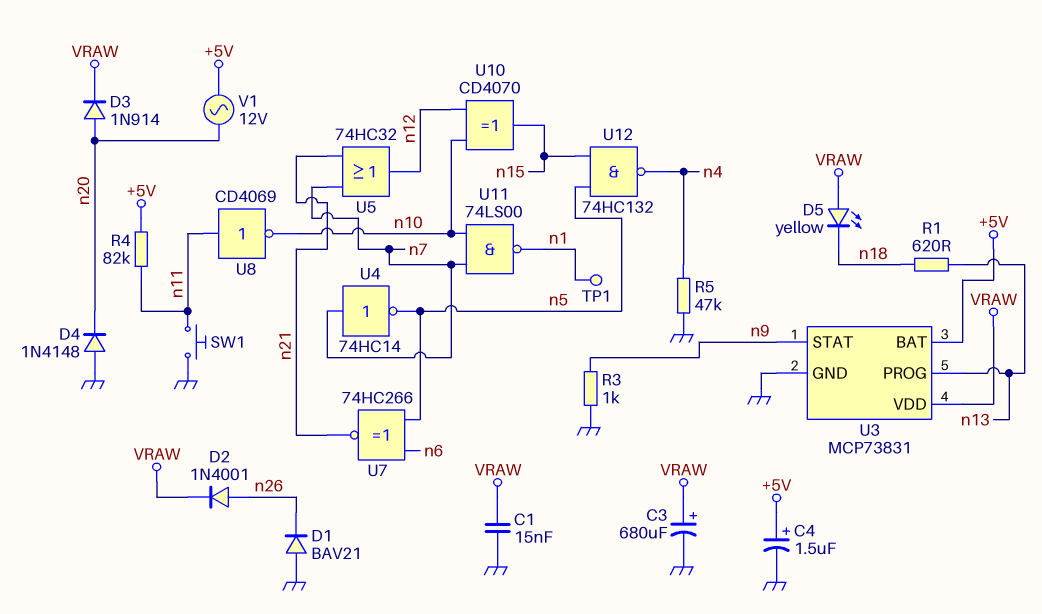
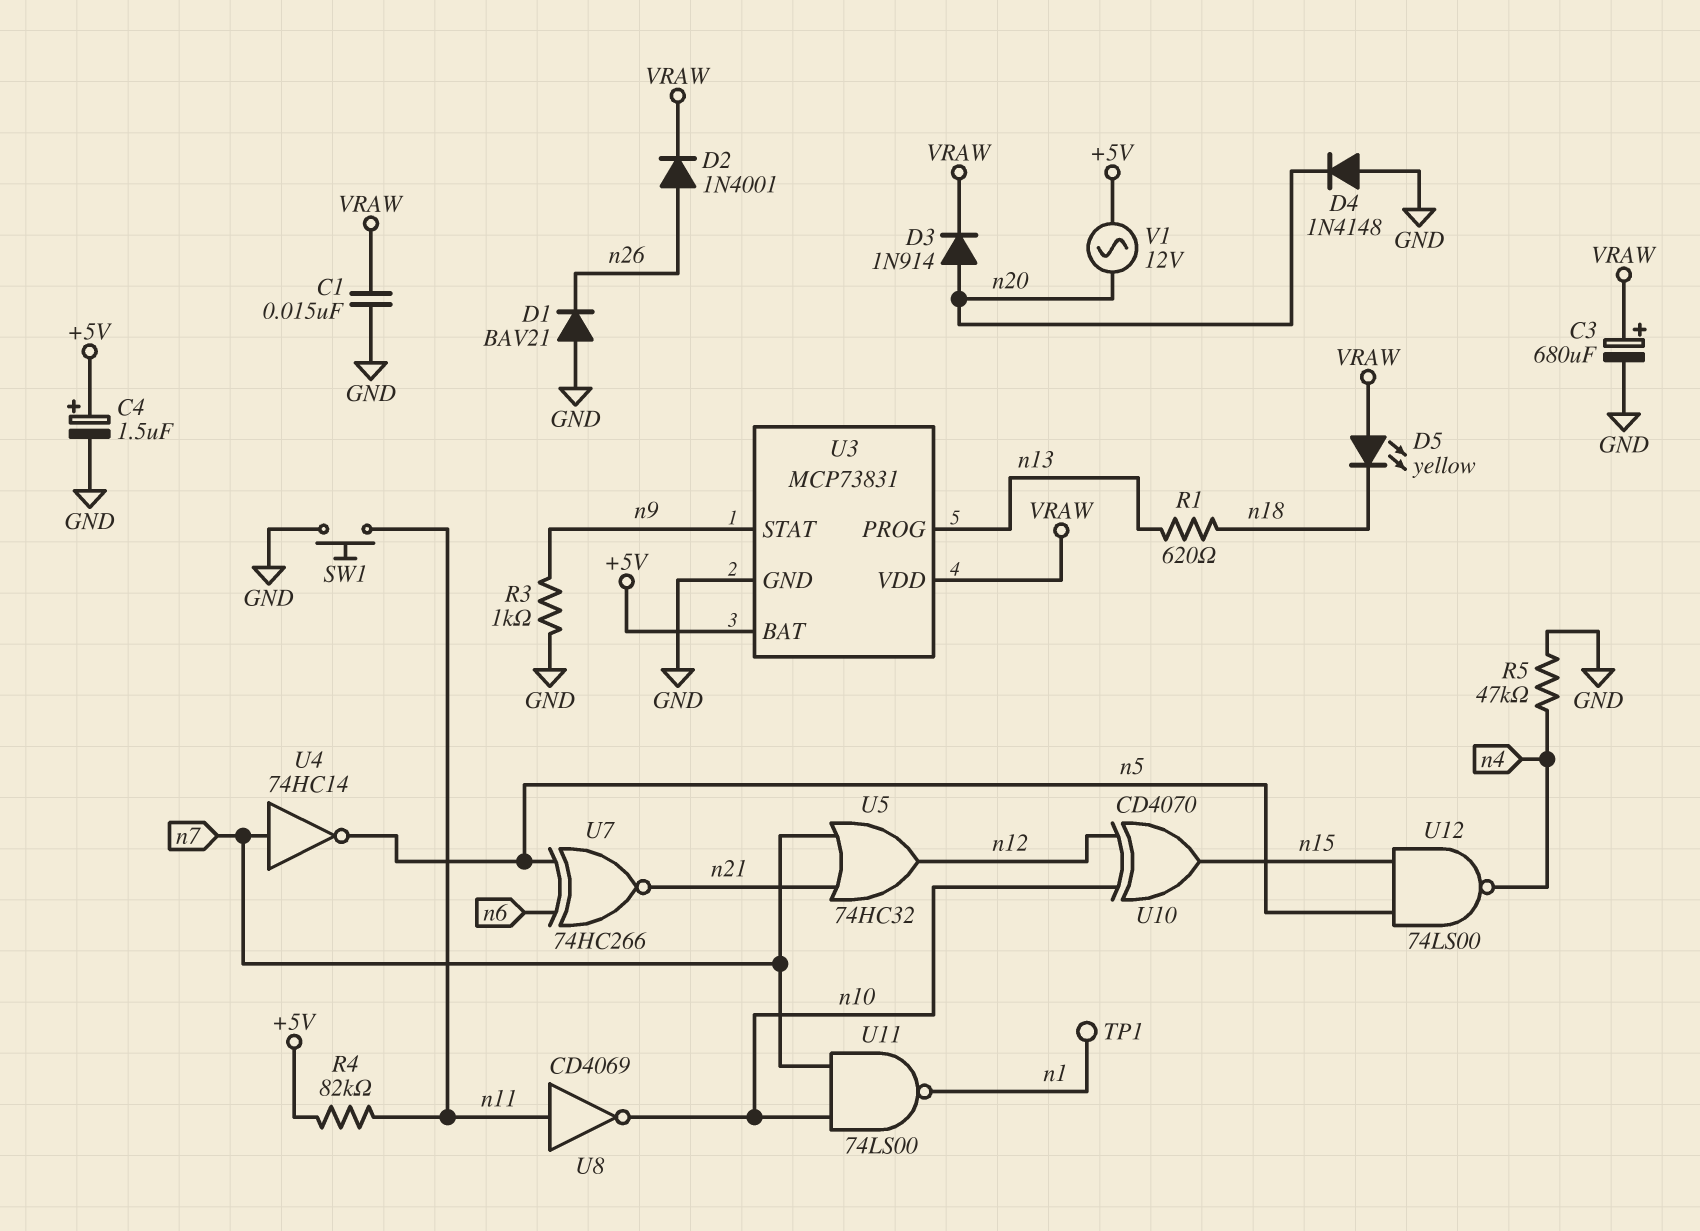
U12: NAND 74HC132 (in n5, in n15, out n4) -> NAND 74LS00 (in n5, in n15, out n4)

